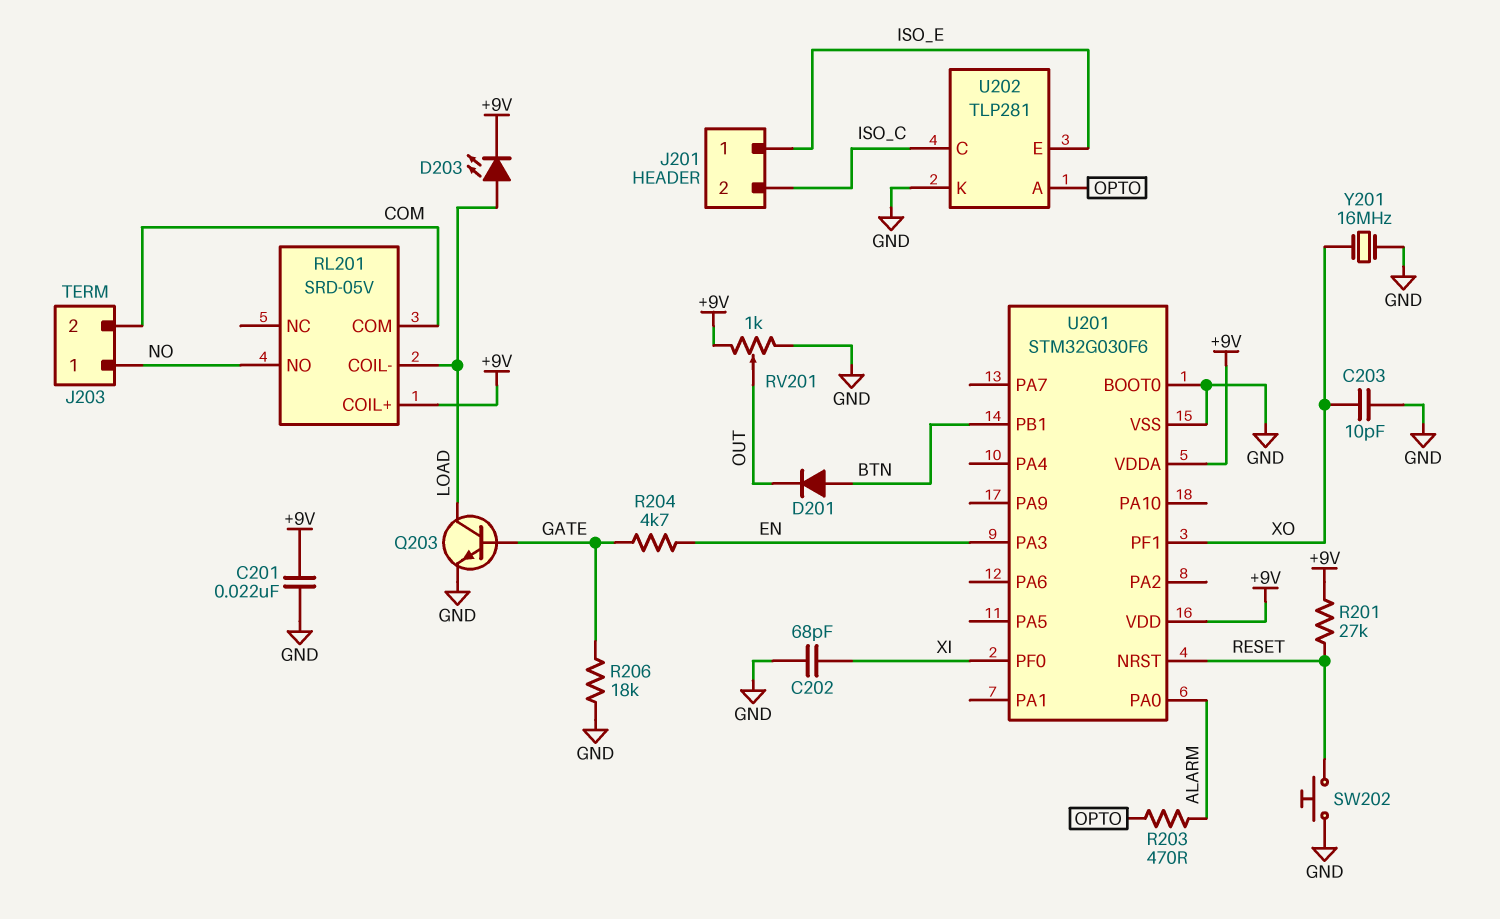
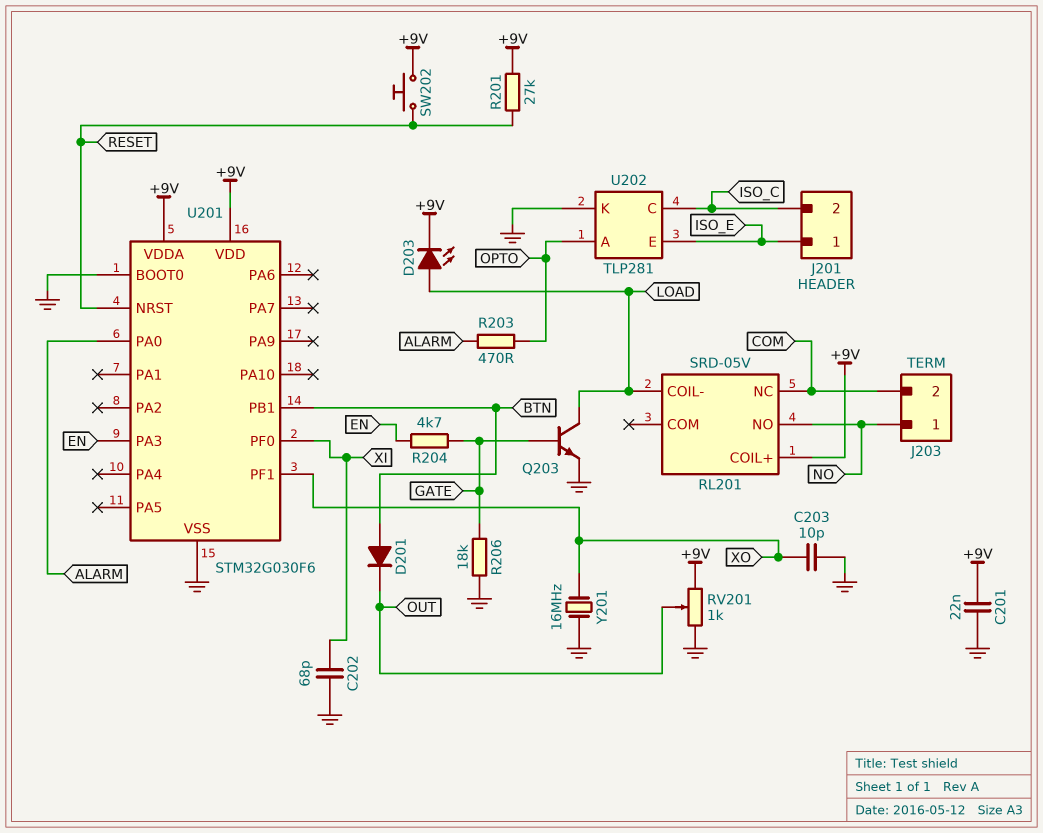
RL201 pin COM: COM -> none
RL201 pin NC: none -> COM
SW202: button (GND, RESET) -> button (+9V, RESET)

